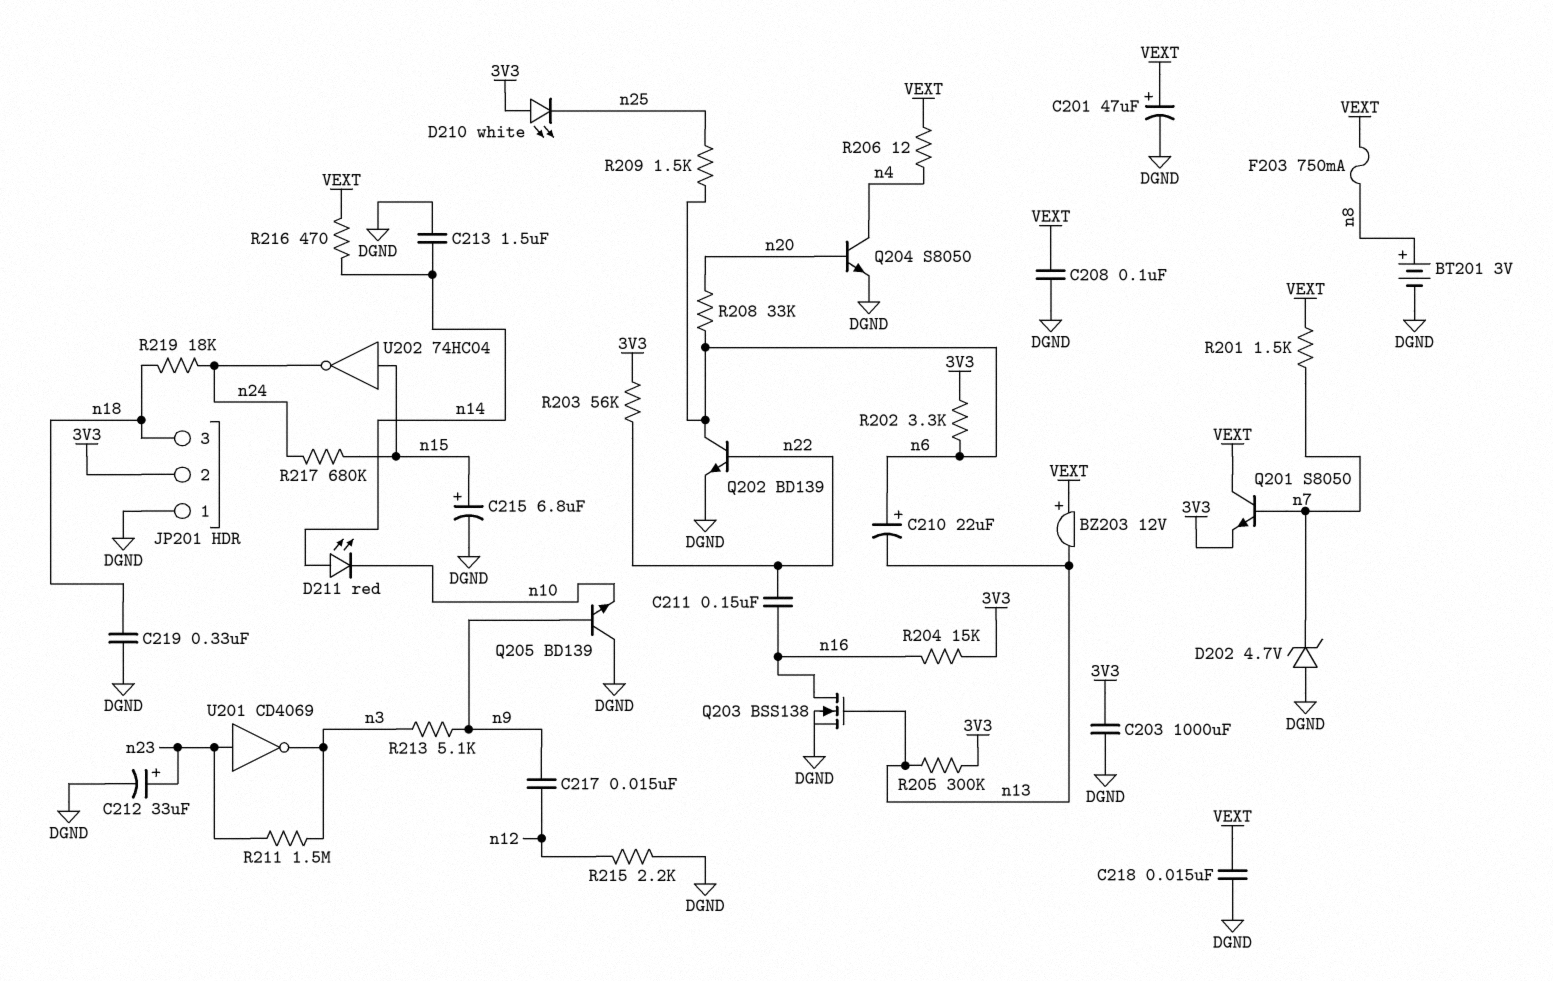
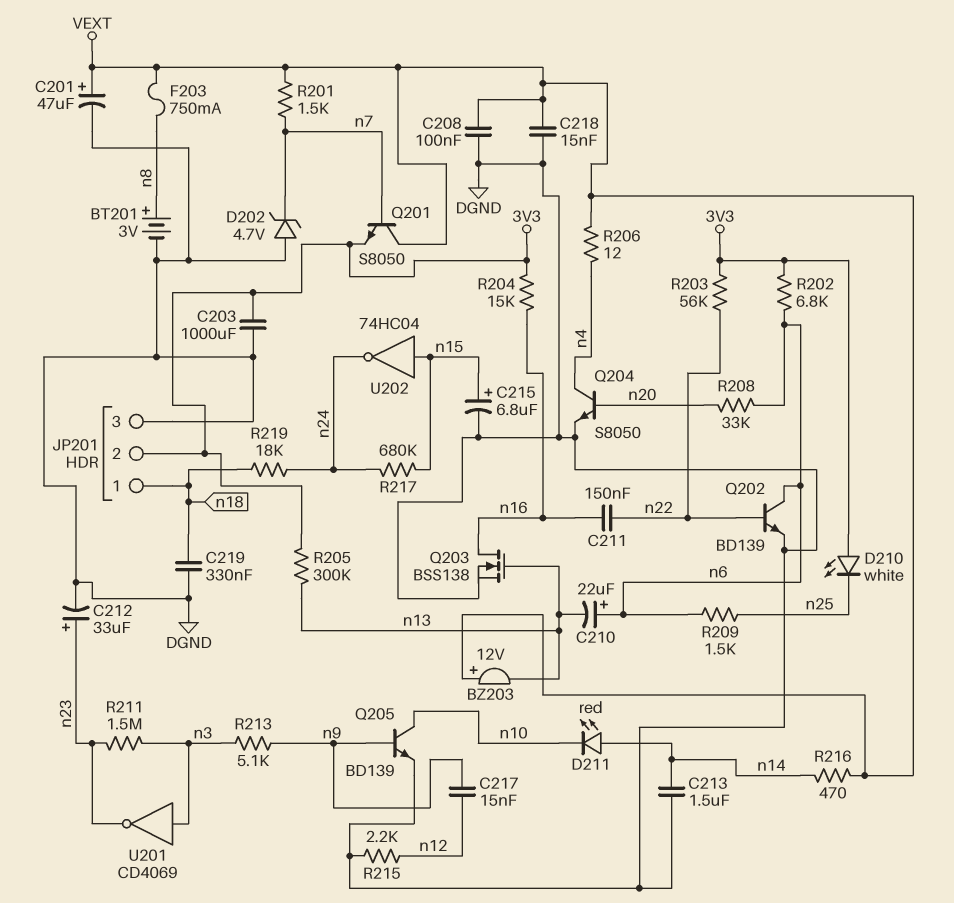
JP201 pin 1: DGND -> n18
JP201 pin 3: n18 -> DGND
Q205: NPN BD139 (B n9, C DGND, E n10) -> NPN BD139 (B n9, C n10, E DGND)
R202: 3.3k (3V3, n6) -> 6.8k (3V3, n6)
U201: NOT CD4069 (in n23, out n3) -> NOT CD4069 (in n3, out n23)

